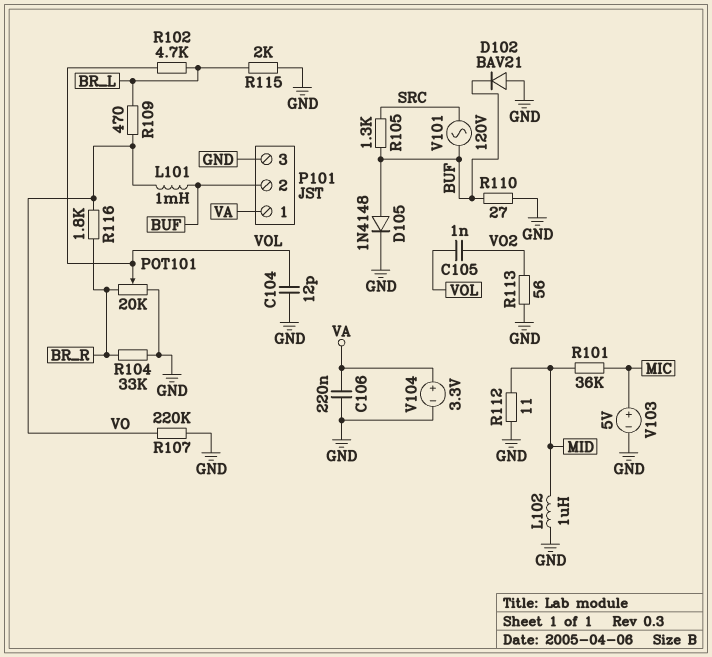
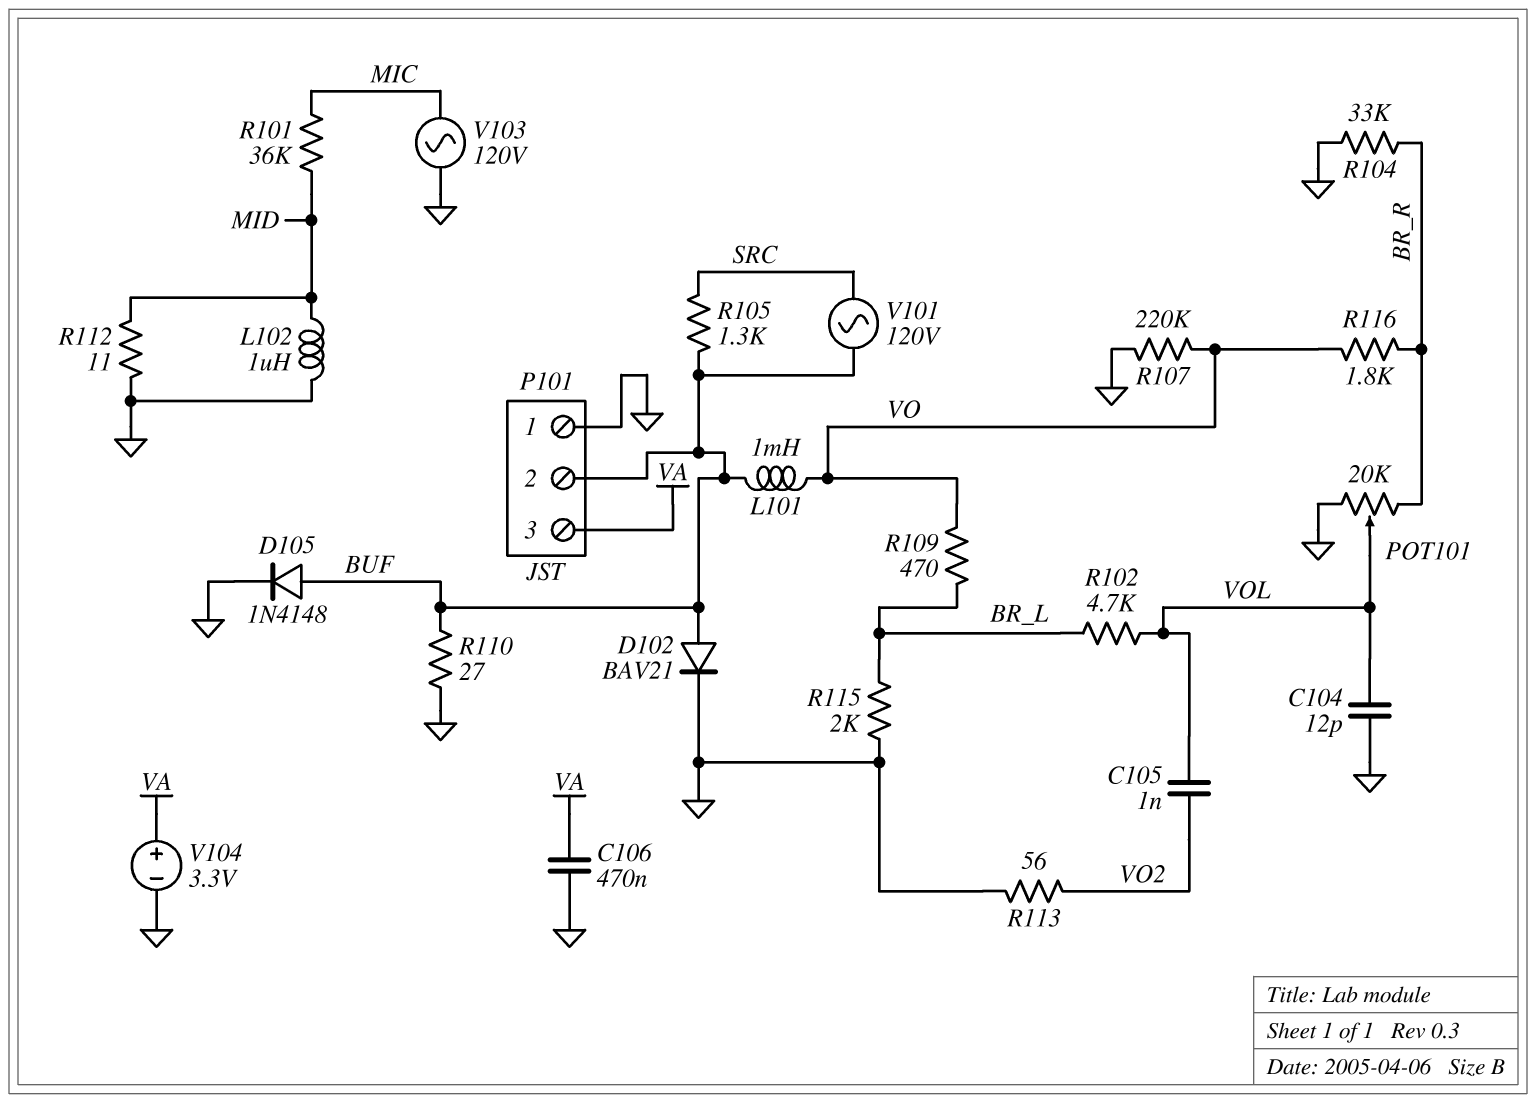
C106: 220nF (GND, VA) -> 470nF (GND, VA)
D102: diode BAV21 (A GND, K BUF) -> diode BAV21 (A BUF, K GND)
P101 pin 1: VA -> GND
P101 pin 3: GND -> VA
V103: 5V (plus MIC, minus GND) -> AC 120V (GND, MIC)

